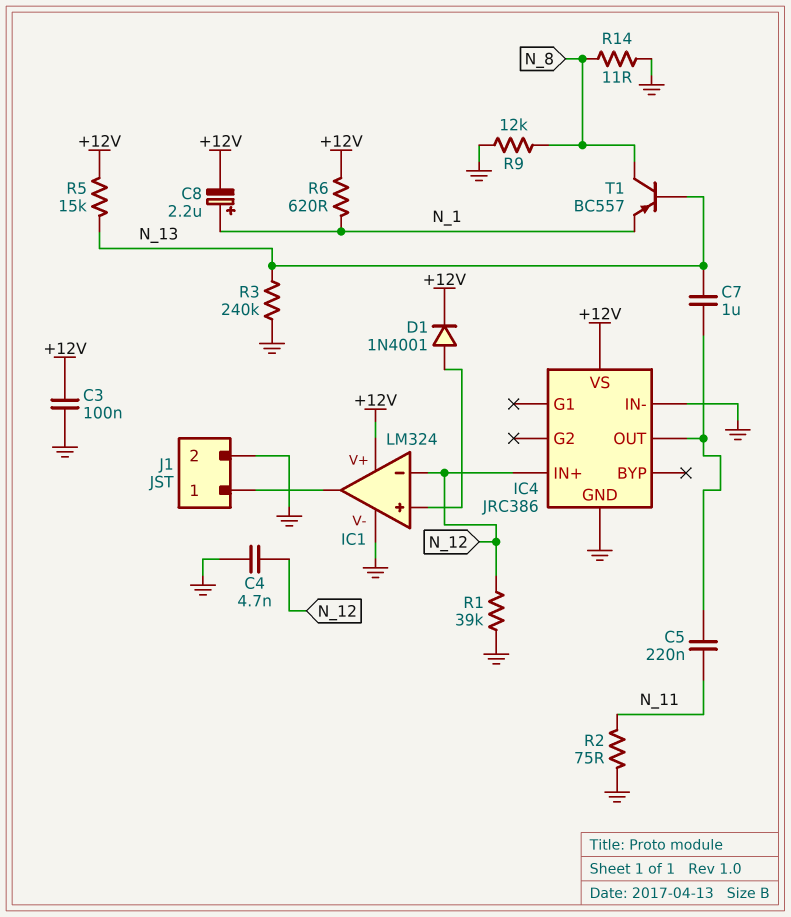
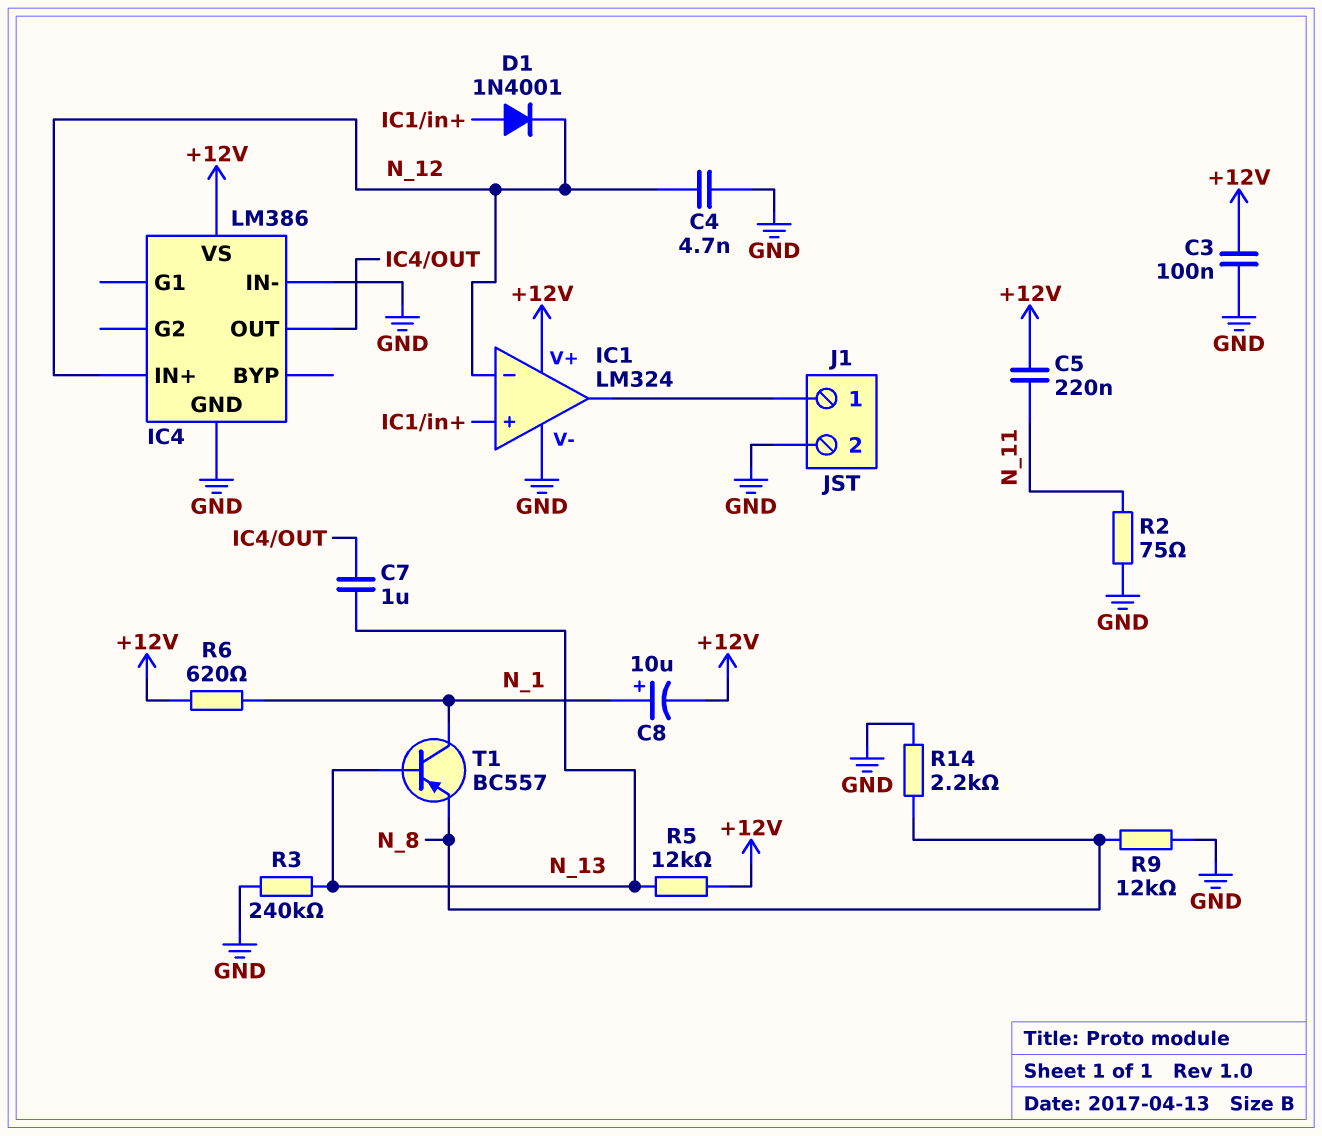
C5: 220nF (IC4/OUT, N_11) -> 220nF (+12V, N_11)
C8: 2.2uF (plus N_1, minus +12V) -> 10uF (plus N_1, minus +12V)
D1: diode 1N4001 (A IC1/in+, K +12V) -> diode 1N4001 (A IC1/in+, K N_12)
IC4: JRC386 -> LM386
R1: 39k (GND, N_12) -> none
R5: 15k (+12V, N_13) -> 12k (+12V, N_13)
R14: 11 (GND, N_8) -> 2.2k (GND, N_8)
T1: PNP BC557 (B N_13, C N_8, E N_1) -> PNP BC557 (B N_13, C N_1, E N_8)

